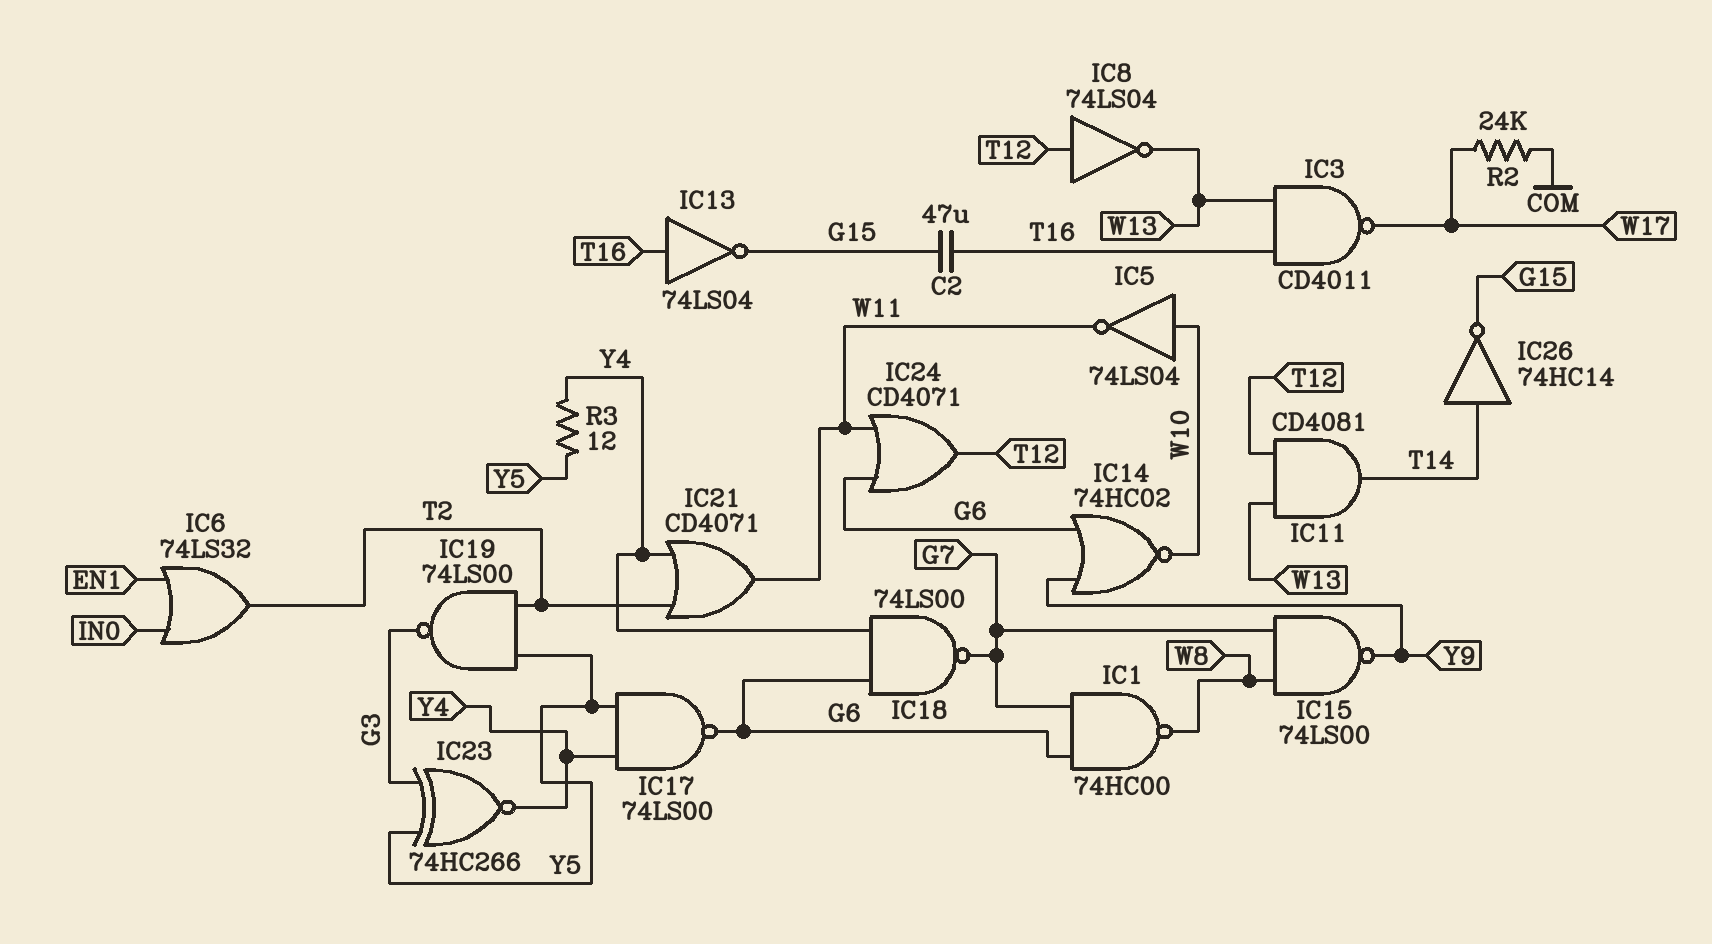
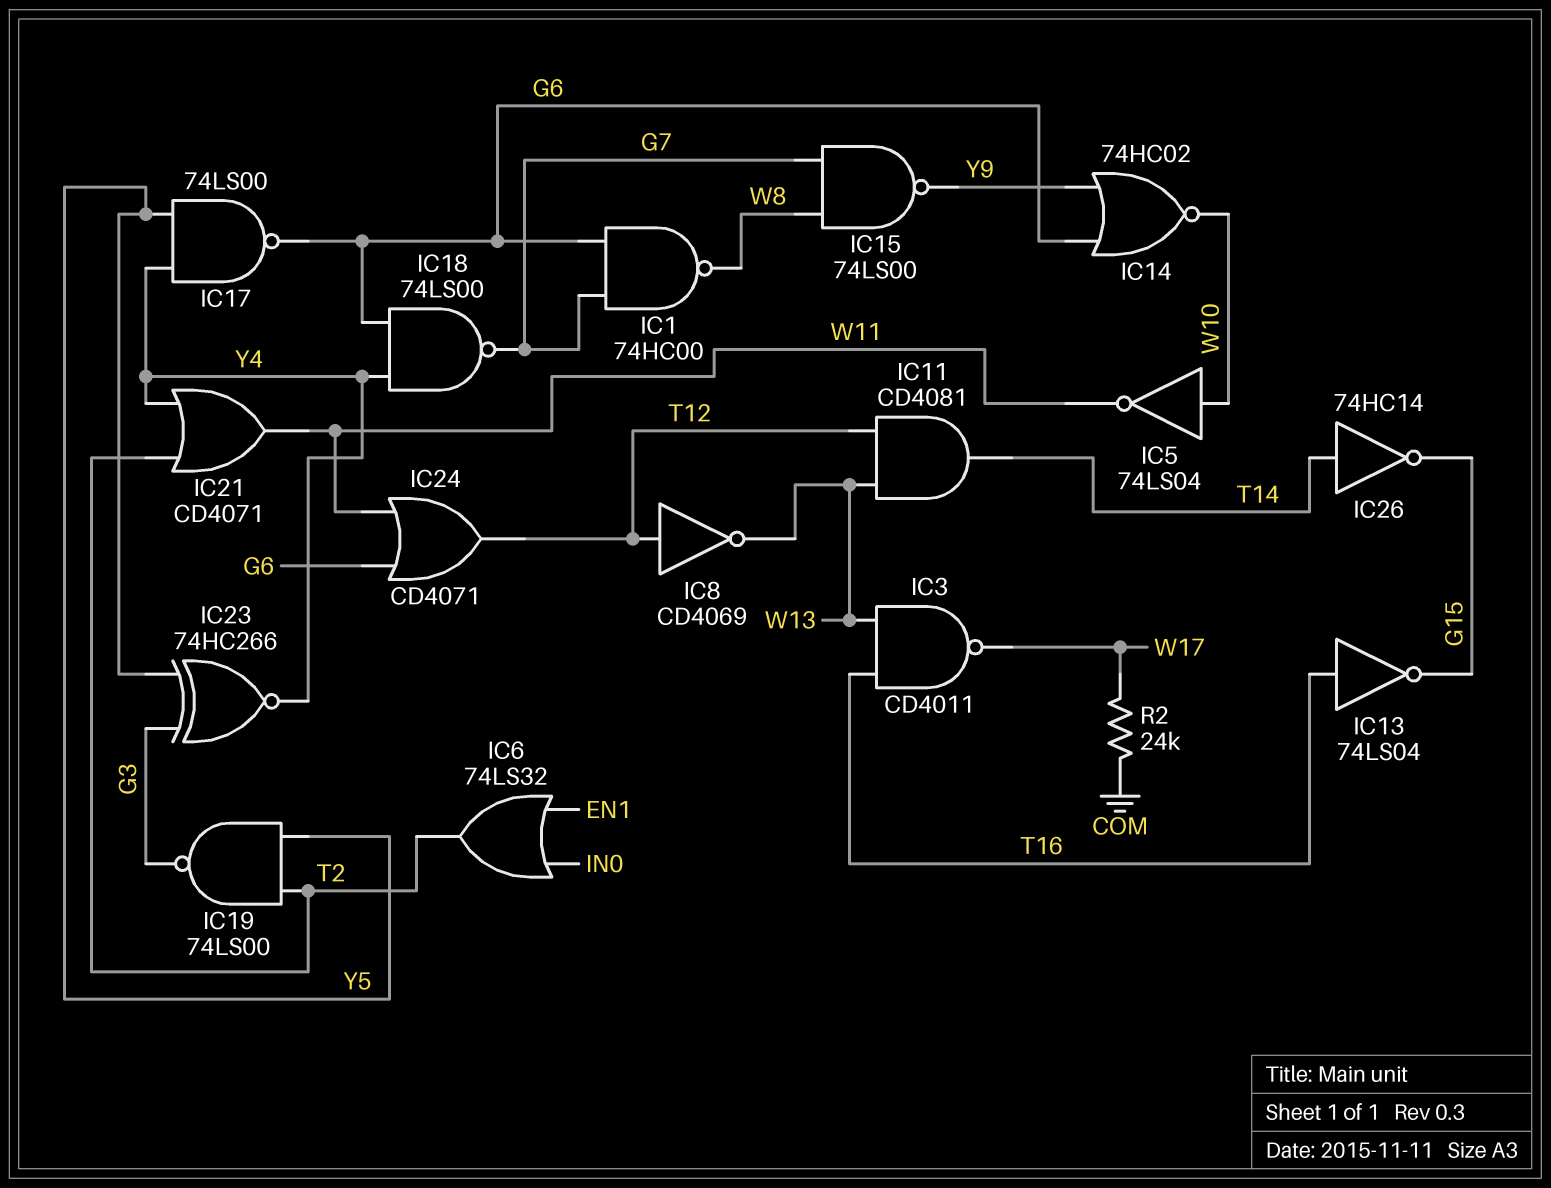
C2: 47uF (G15, T16) -> none
IC8: NOT 74LS04 (in T12, out W13) -> NOT CD4069 (in T12, out W13)
R3: 12 (Y4, Y5) -> none

